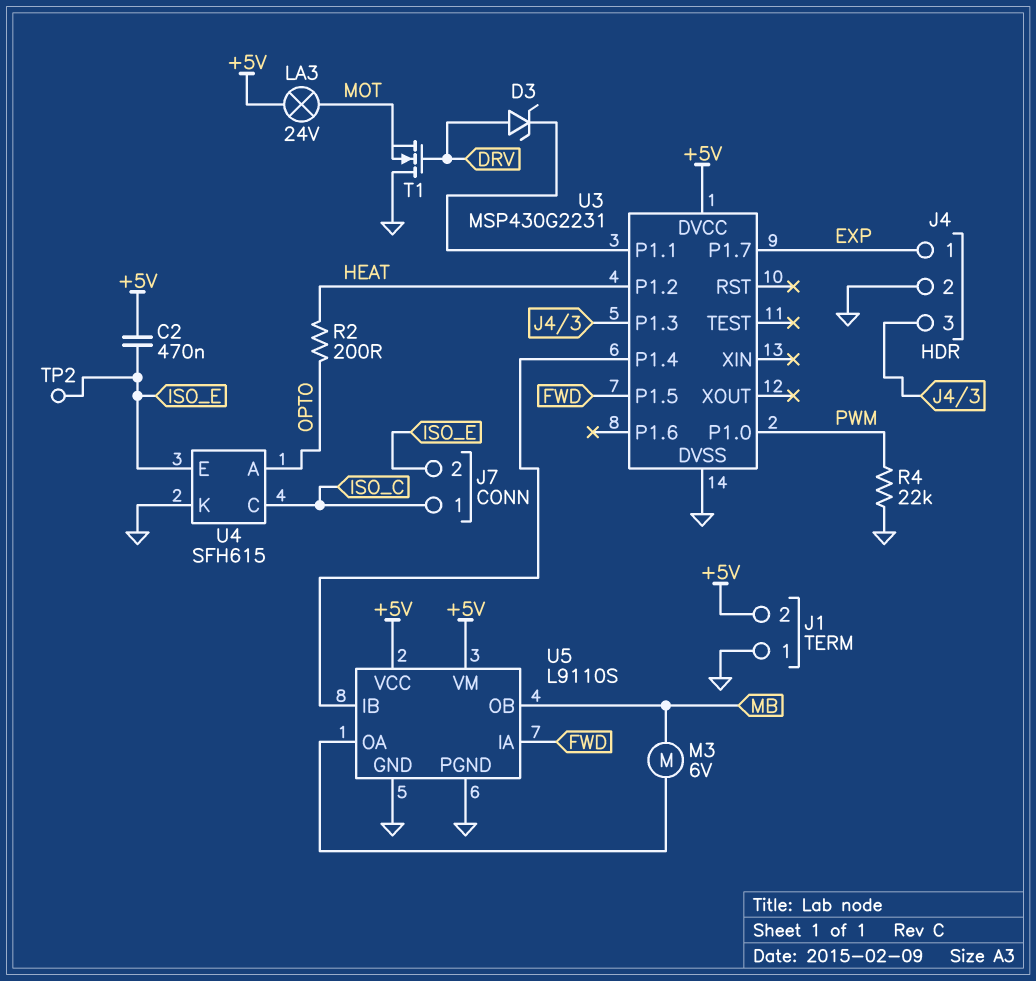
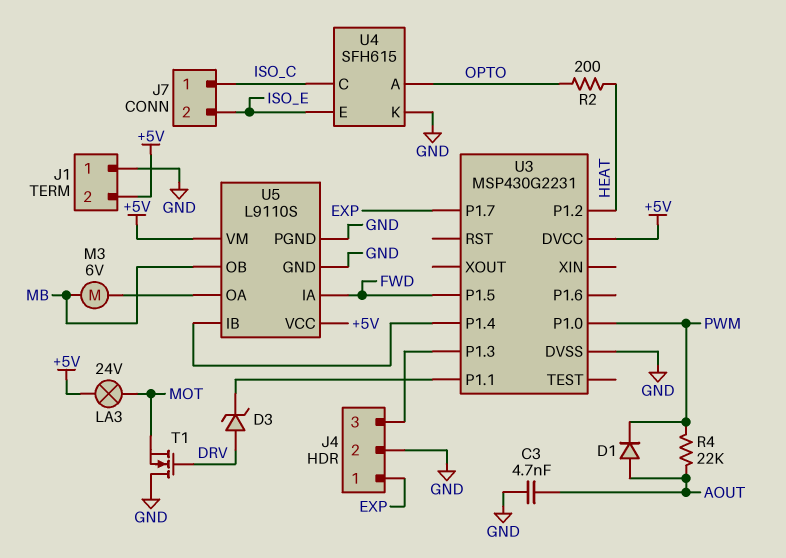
C2: 470nF (+5V, ISO_E) -> none
C3: none -> 4.7nF (AOUT, GND)
D1: none -> diode (A AOUT, K PWM)
R4: 22k (GND, PWM) -> 22k (AOUT, PWM)
TP2: test point (ISO_E) -> none

